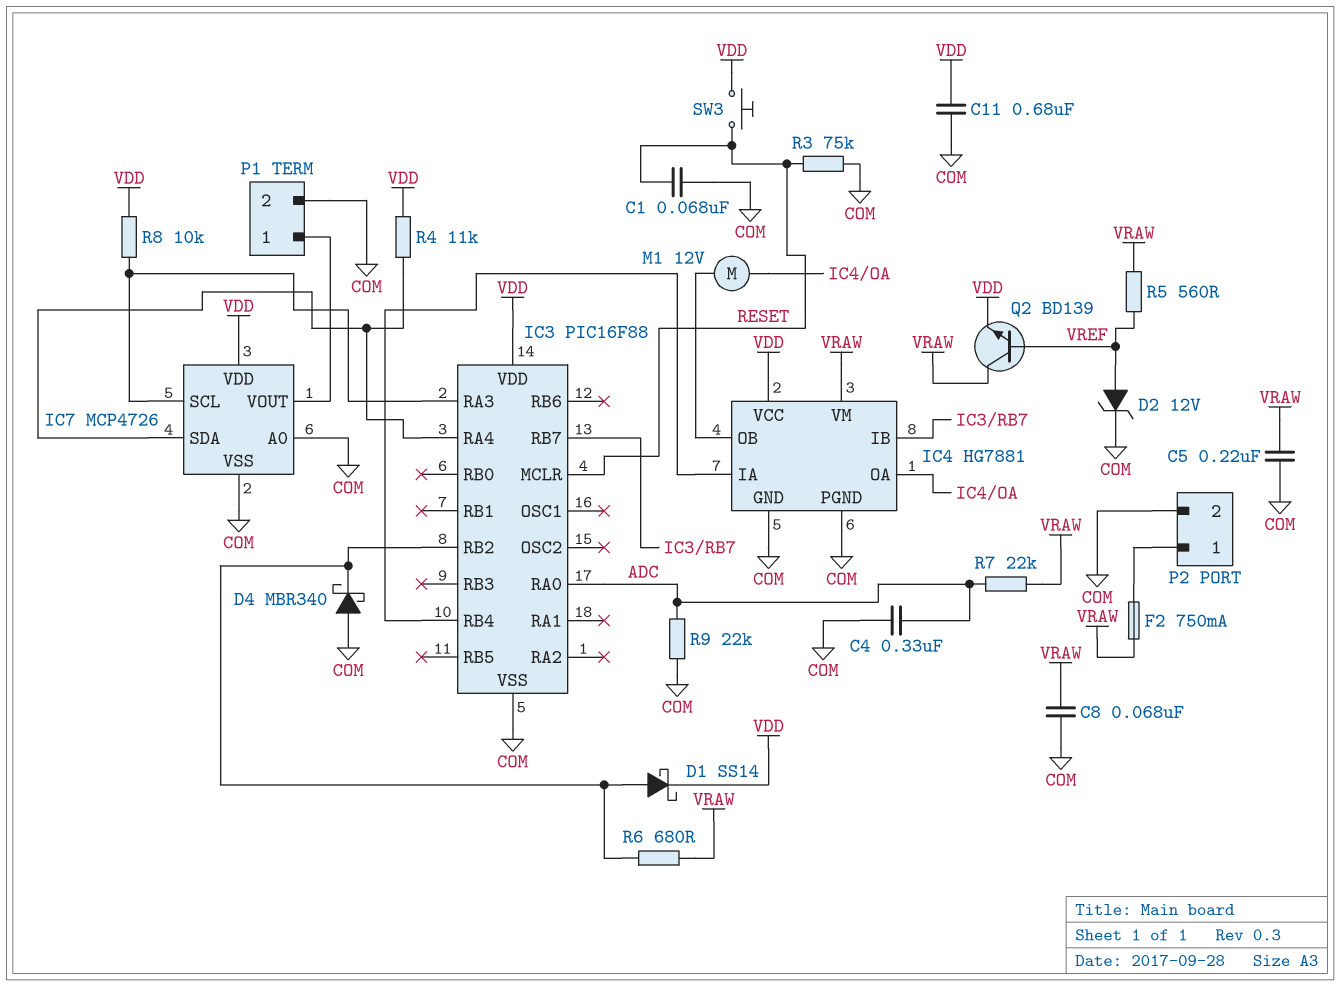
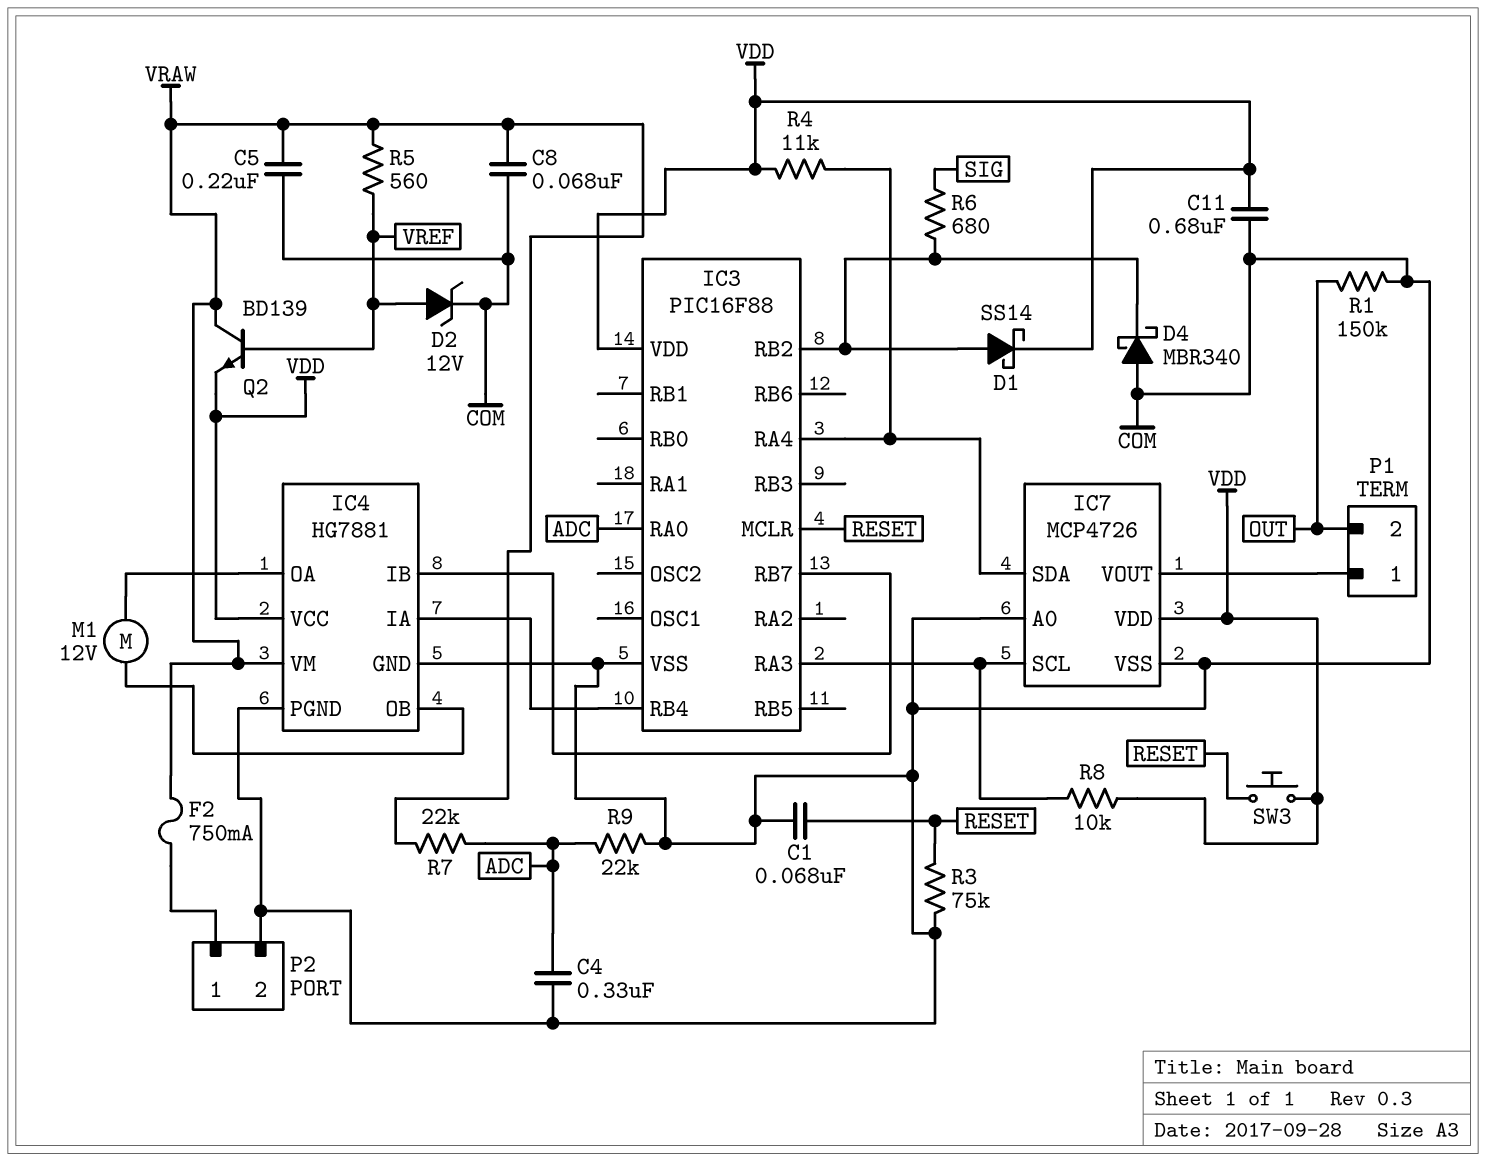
P1 pin 2: COM -> OUT
R1: none -> 150k (COM, OUT)
R6: 680 (IC3/RB2, VRAW) -> 680 (IC3/RB2, SIG)

